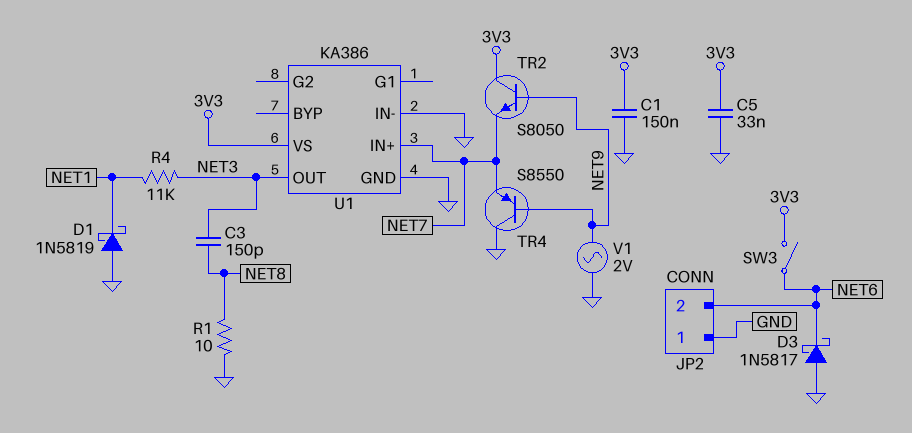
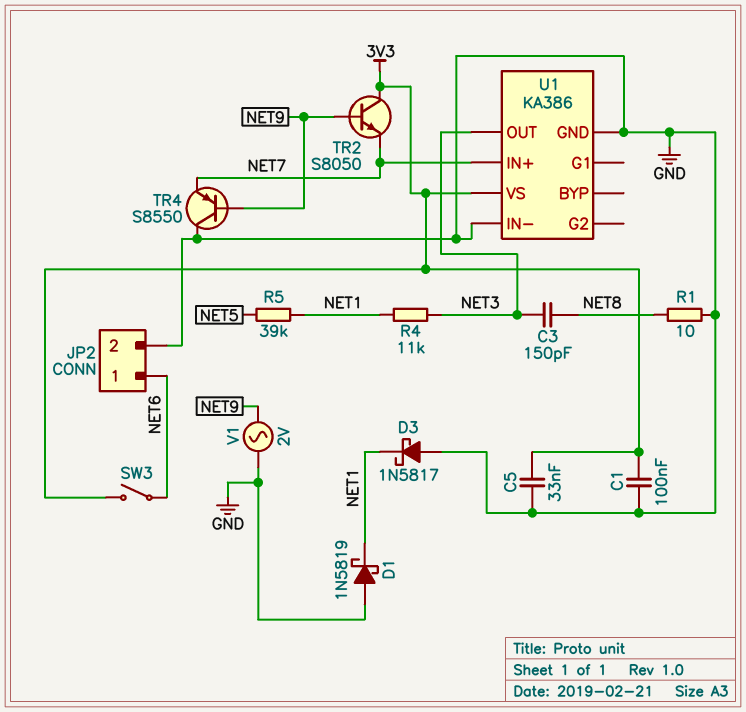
C1: 150nF (3V3, GND) -> 100nF (3V3, GND)
D3: schottky 1N5817 (A GND, K NET6) -> schottky 1N5817 (A GND, K NET1)
JP2 pin 1: GND -> NET6
JP2 pin 2: NET6 -> GND
R5: none -> 39k (NET1, NET5)

